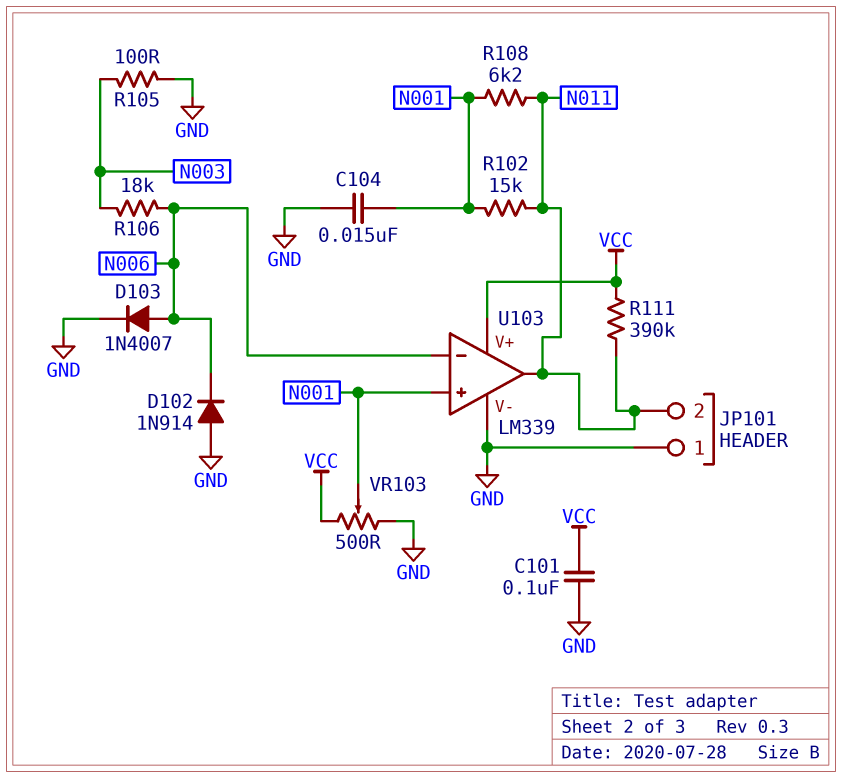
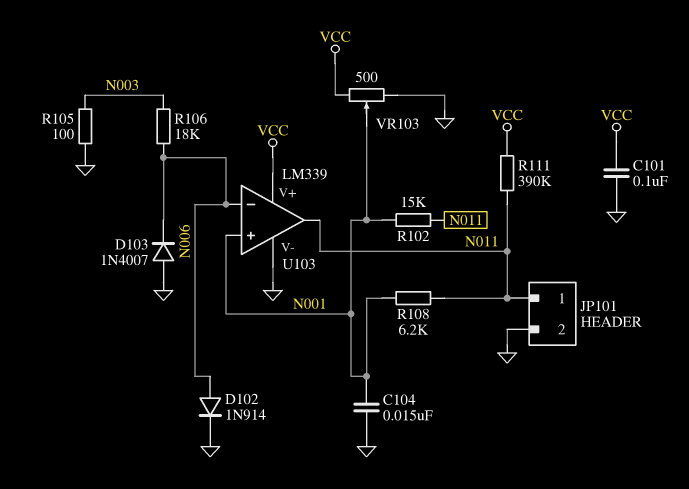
D102: diode 1N914 (A GND, K N006) -> diode 1N914 (A N006, K GND)
D103: diode 1N4007 (A N006, K GND) -> diode 1N4007 (A GND, K N006)
JP101 pin 1: GND -> N011
JP101 pin 2: N011 -> GND

